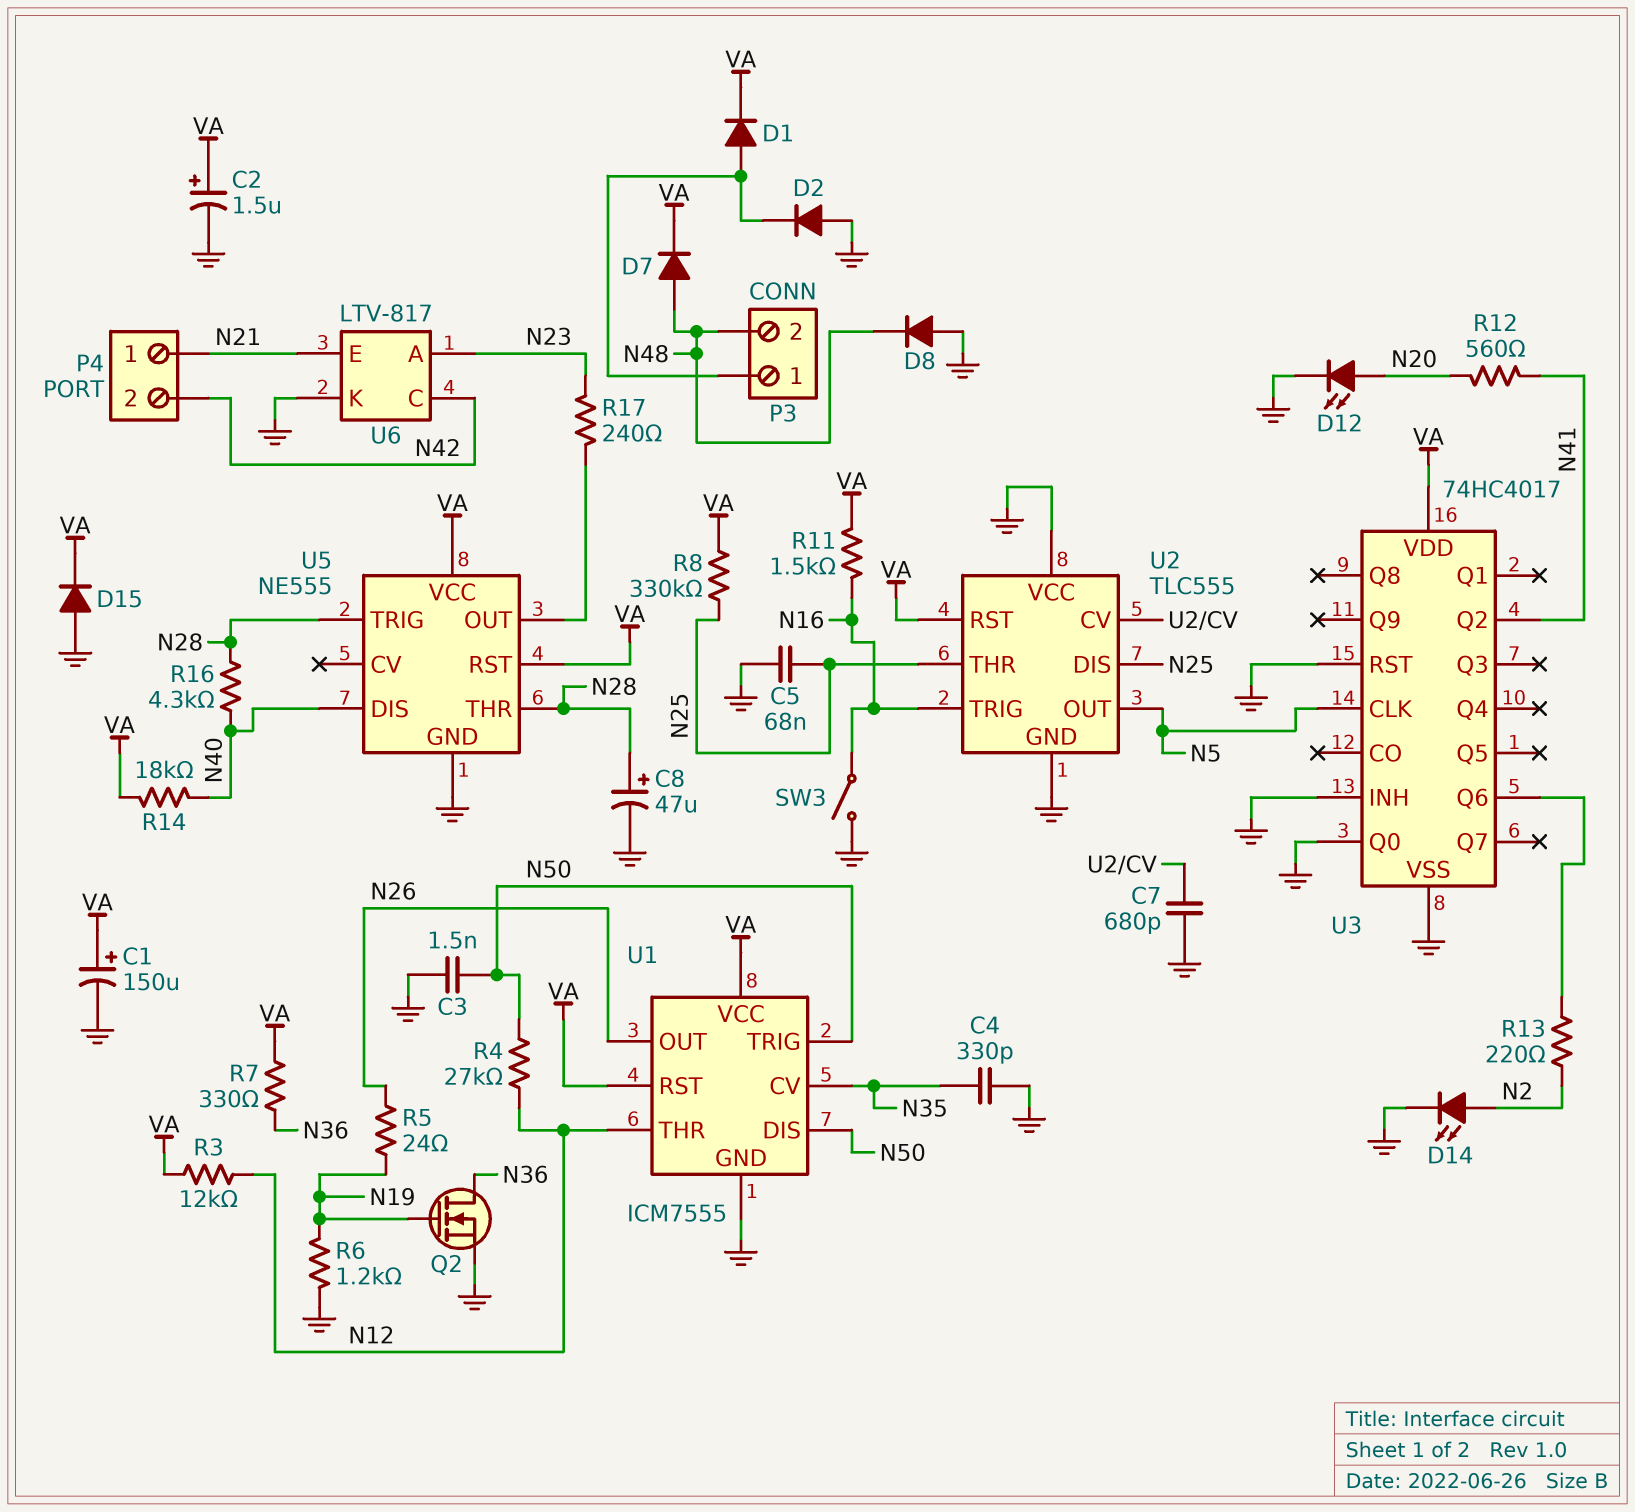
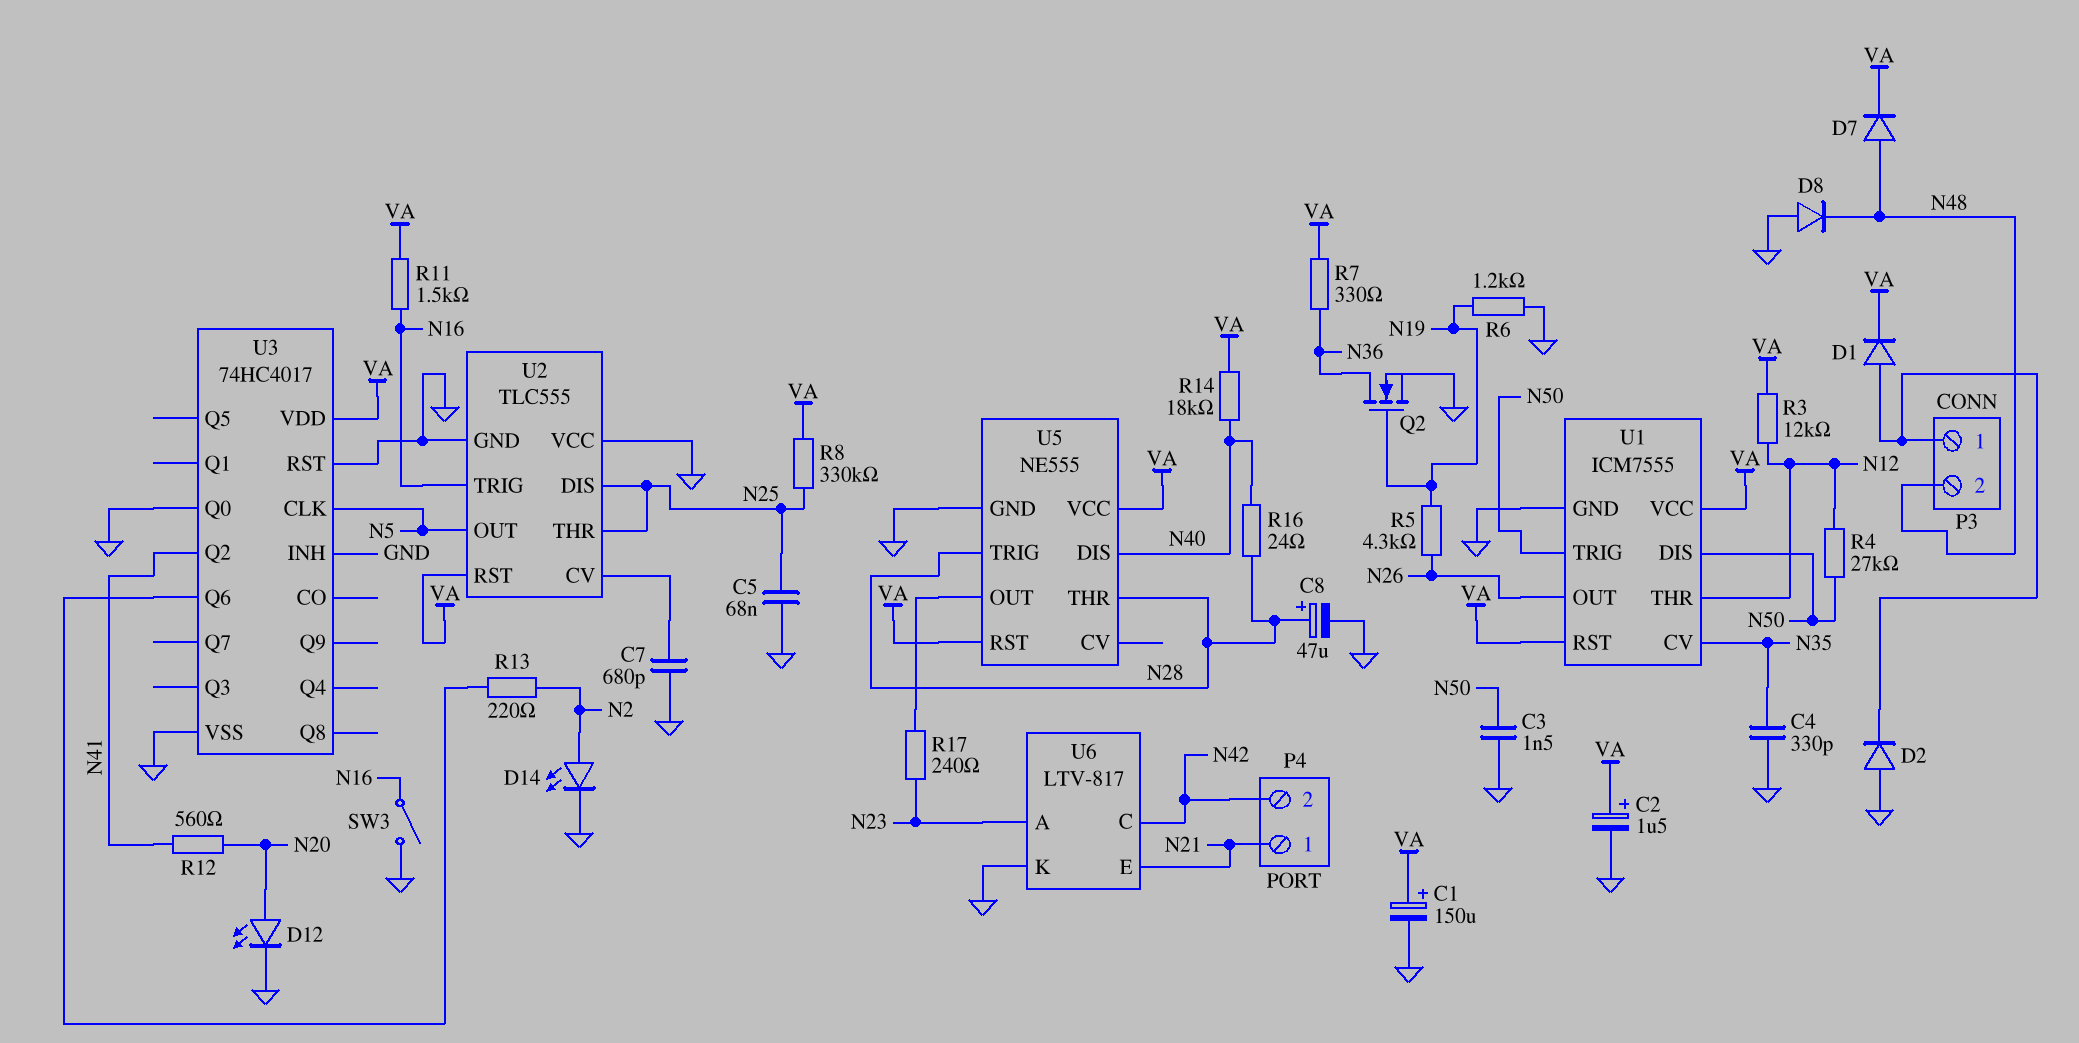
D15: diode (A GND, K VA) -> none
R5: 24 (N19, N26) -> 4.3k (N19, N26)
R16: 4.3k (N28, N40) -> 24 (N28, N40)

